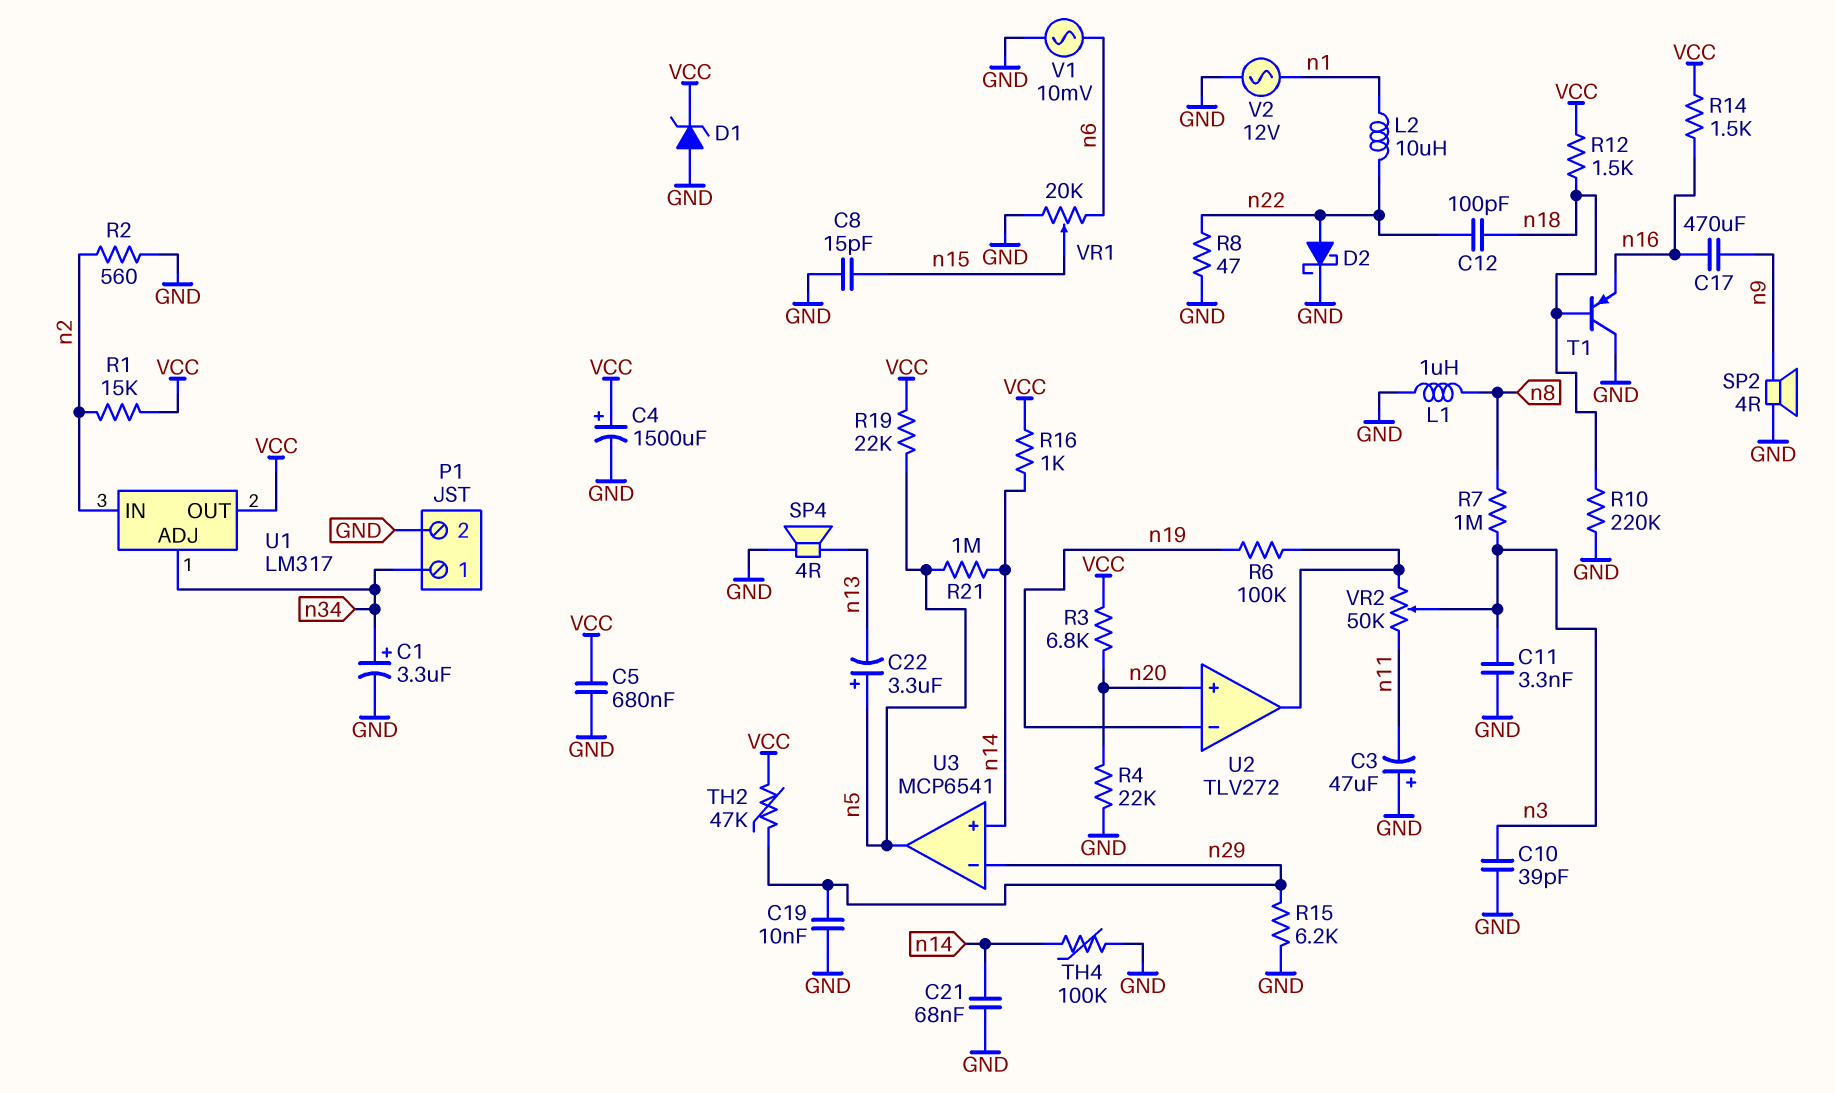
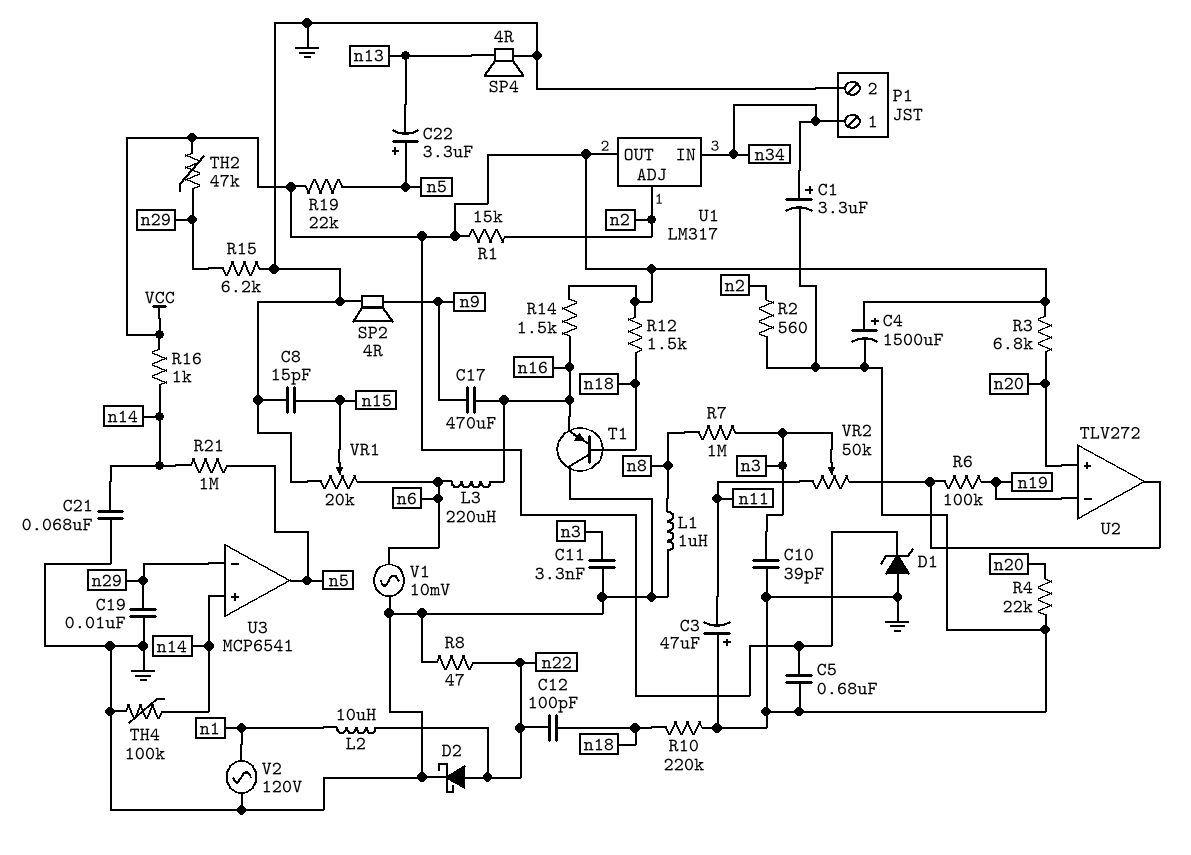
L3: none -> 220uH (n6, n16)
U1 pin ADJ: n34 -> n2
U1 pin IN: n2 -> n34
V2: AC 12V (GND, n1) -> AC 120V (GND, n1)

